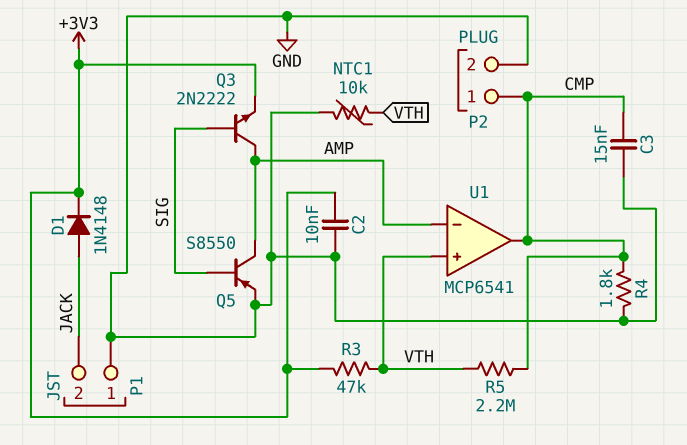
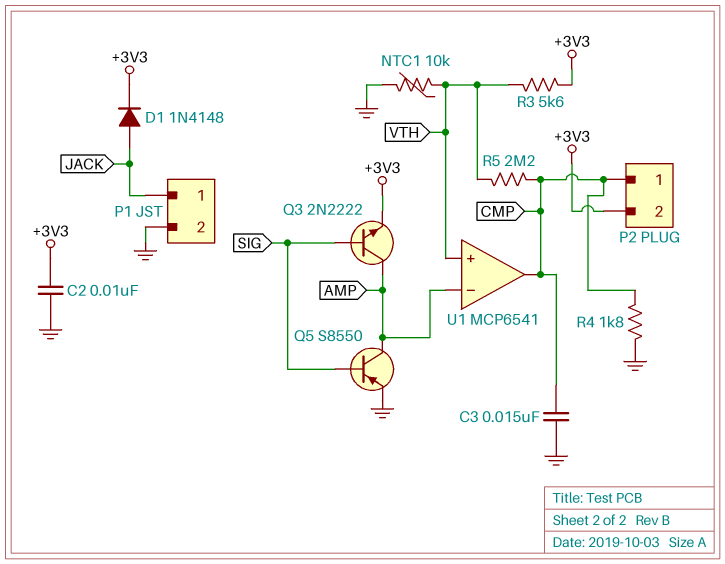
P1 pin 1: GND -> JACK
P1 pin 2: JACK -> GND
P2 pin 2: GND -> +3V3
R3: 47k (+3V3, VTH) -> 5.6k (+3V3, VTH)

